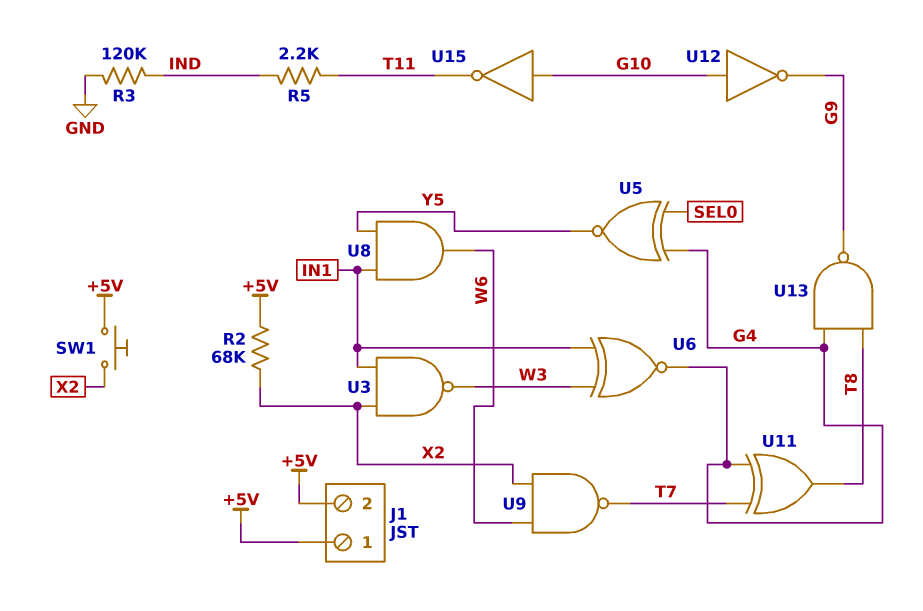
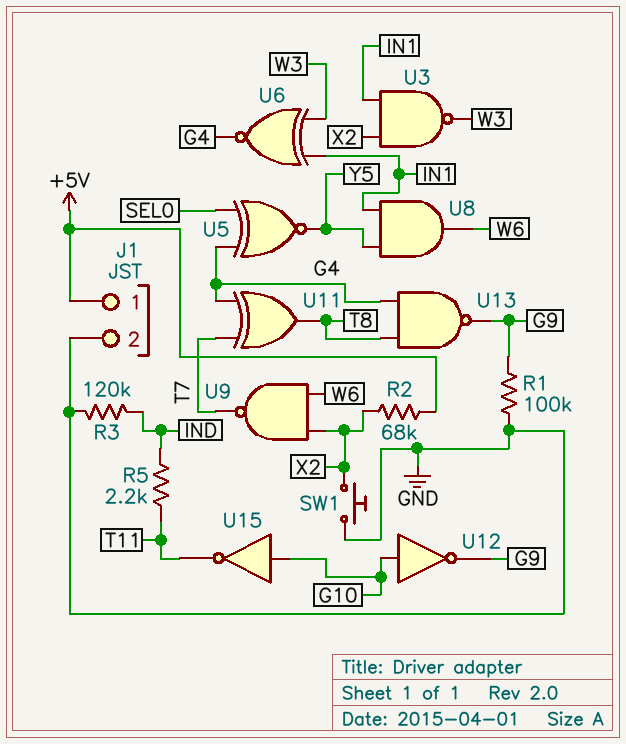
J1 pin 2: +5V -> GND
R1: none -> 100k (G9, GND)
SW1: button (+5V, X2) -> button (GND, X2)

